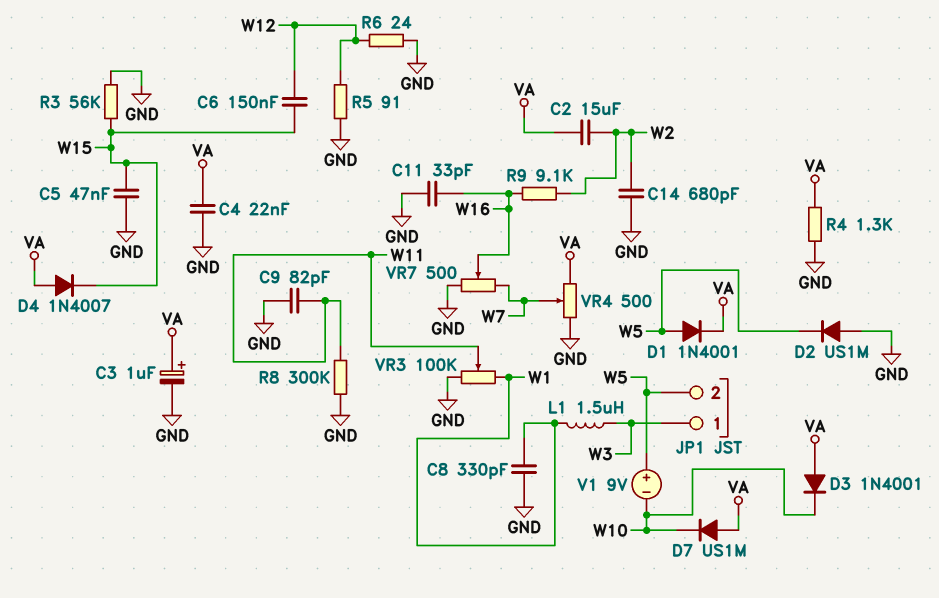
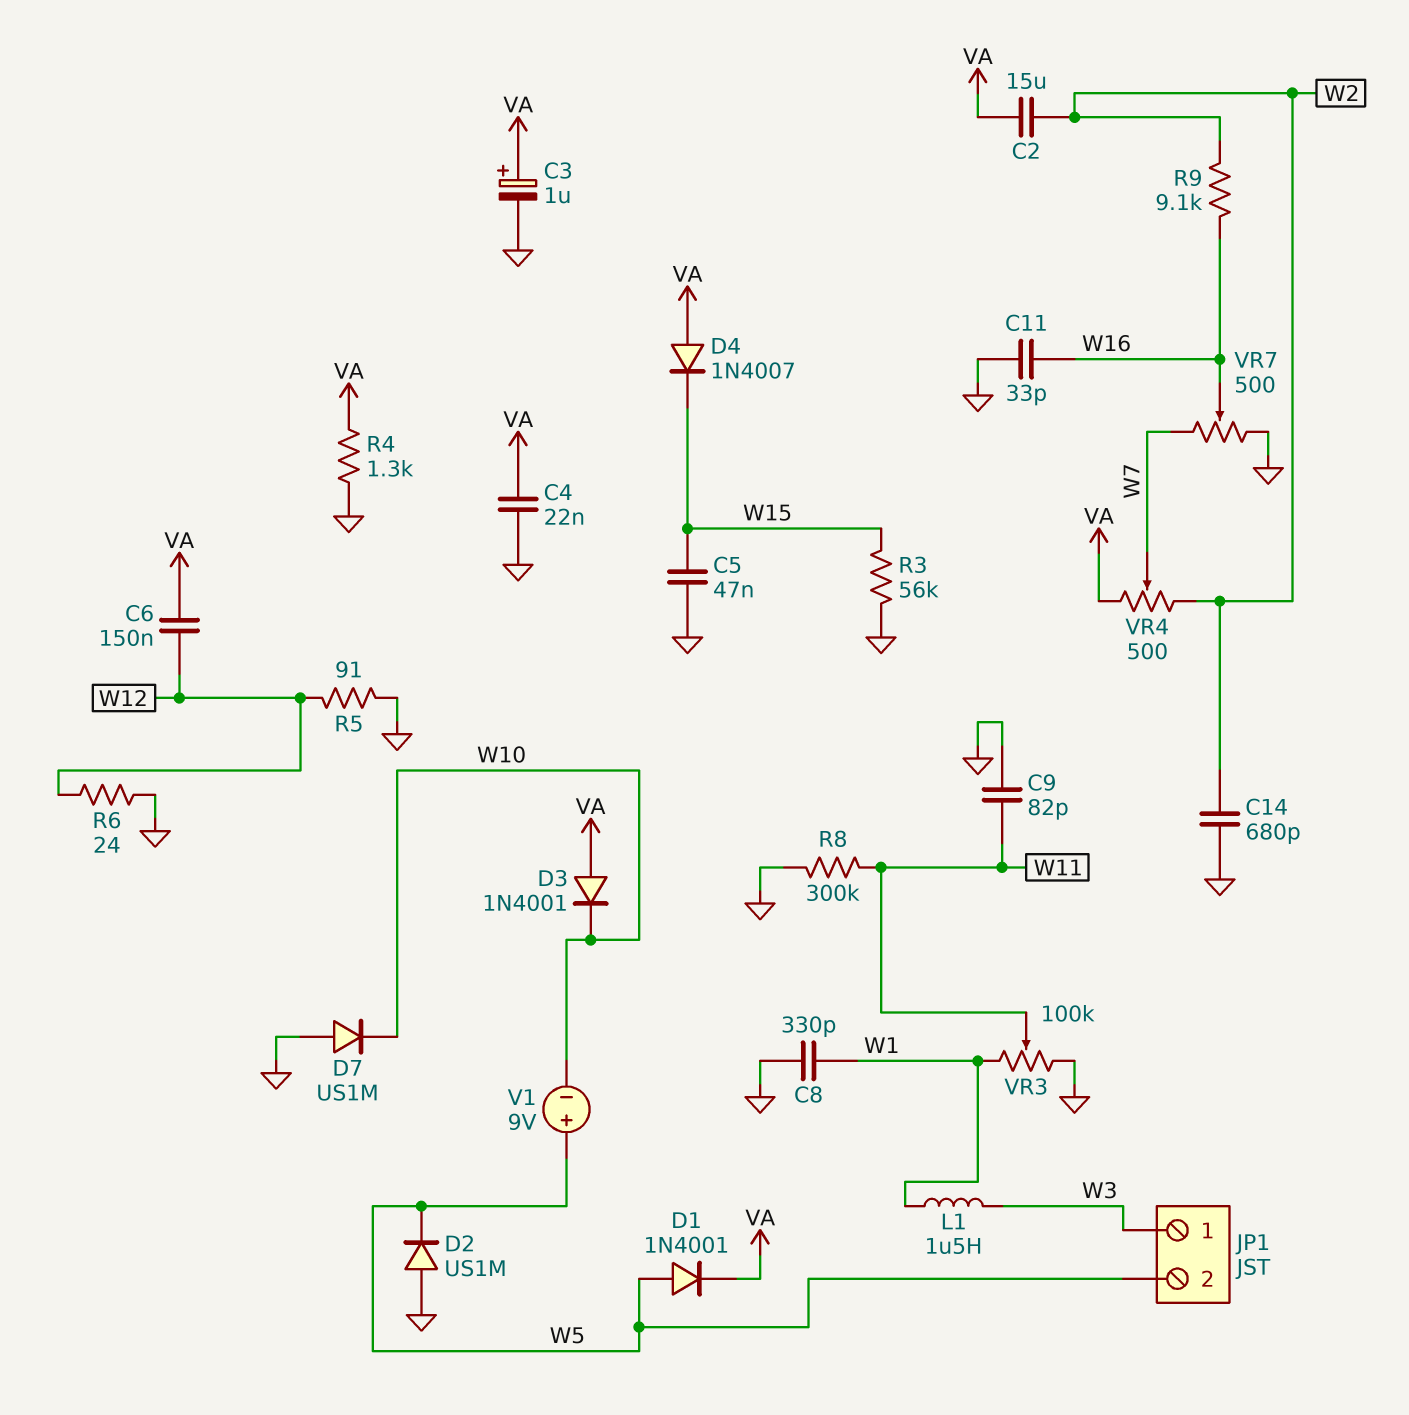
C6: 150nF (W12, W15) -> 150nF (VA, W12)
D7: diode US1M (A VA, K W10) -> diode US1M (A GND, K W10)
VR4: 500 (GND, VA, wiper W7) -> 500 (VA, W2, wiper W7)

